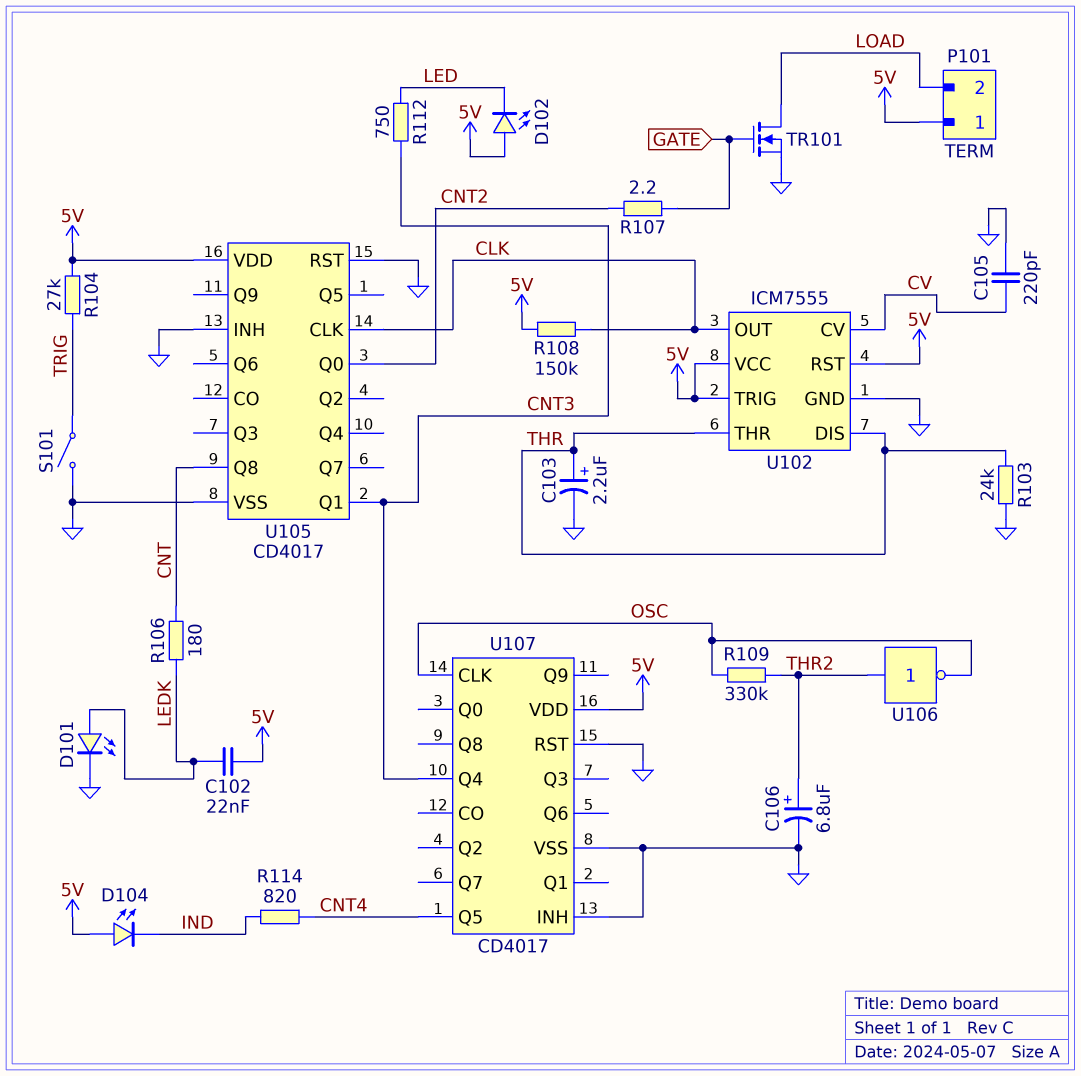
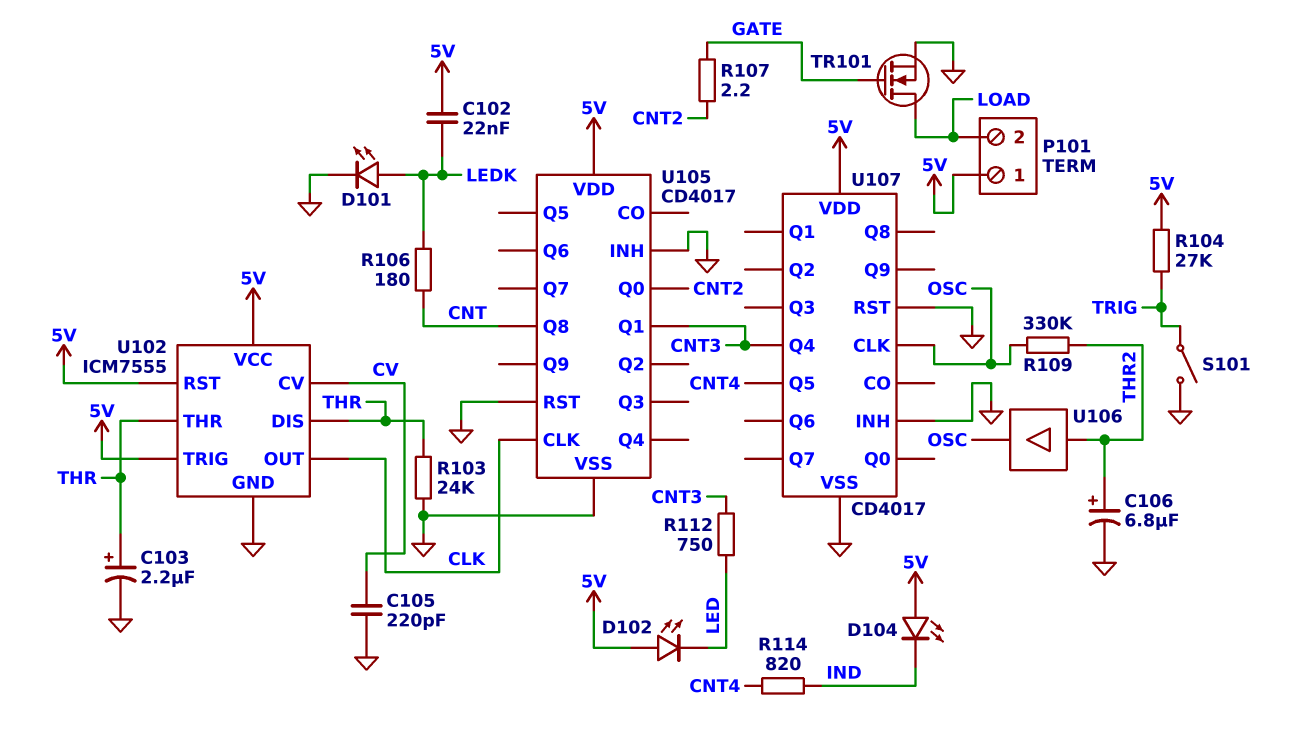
R108: 150k (5V, CLK) -> none
U106: NOT (in THR2, out OSC) -> buffer (in THR2, out OSC)

